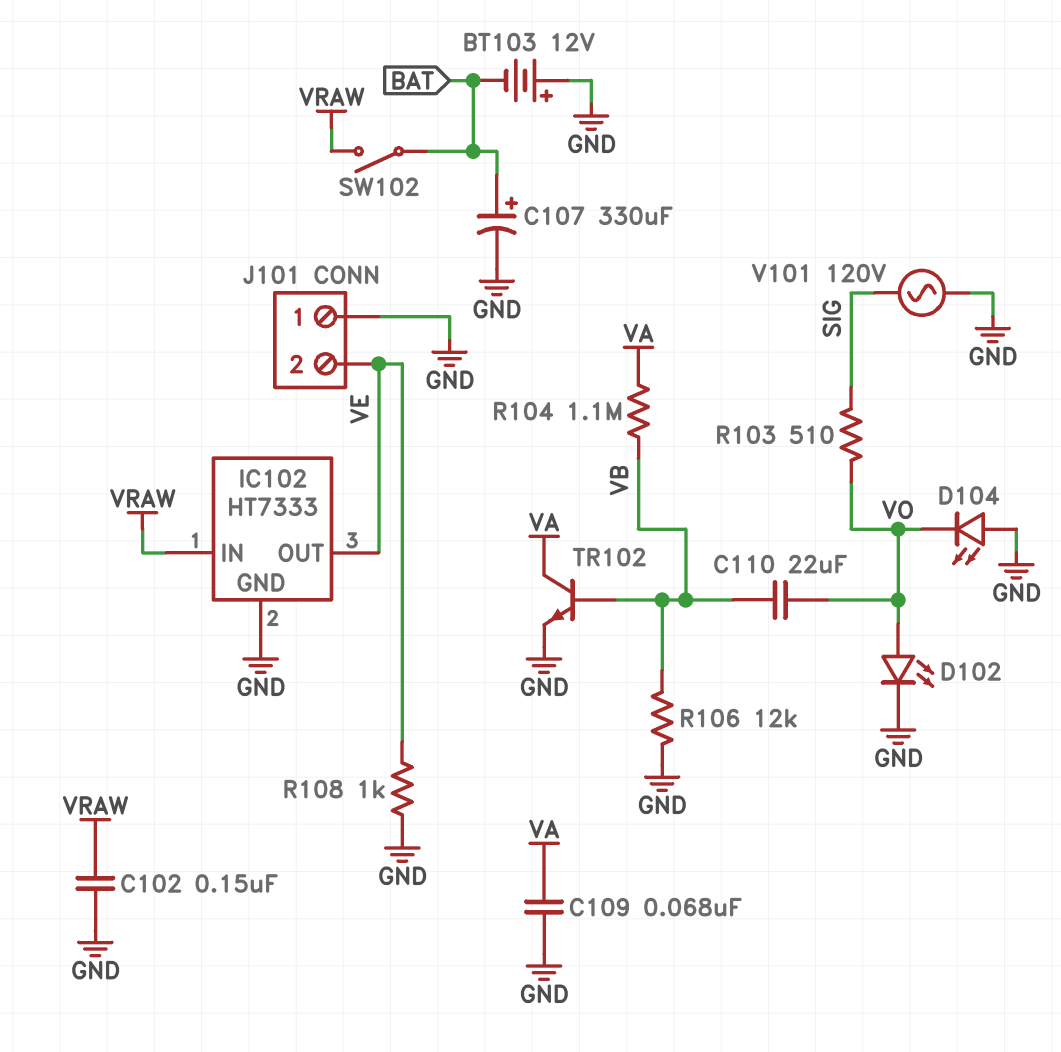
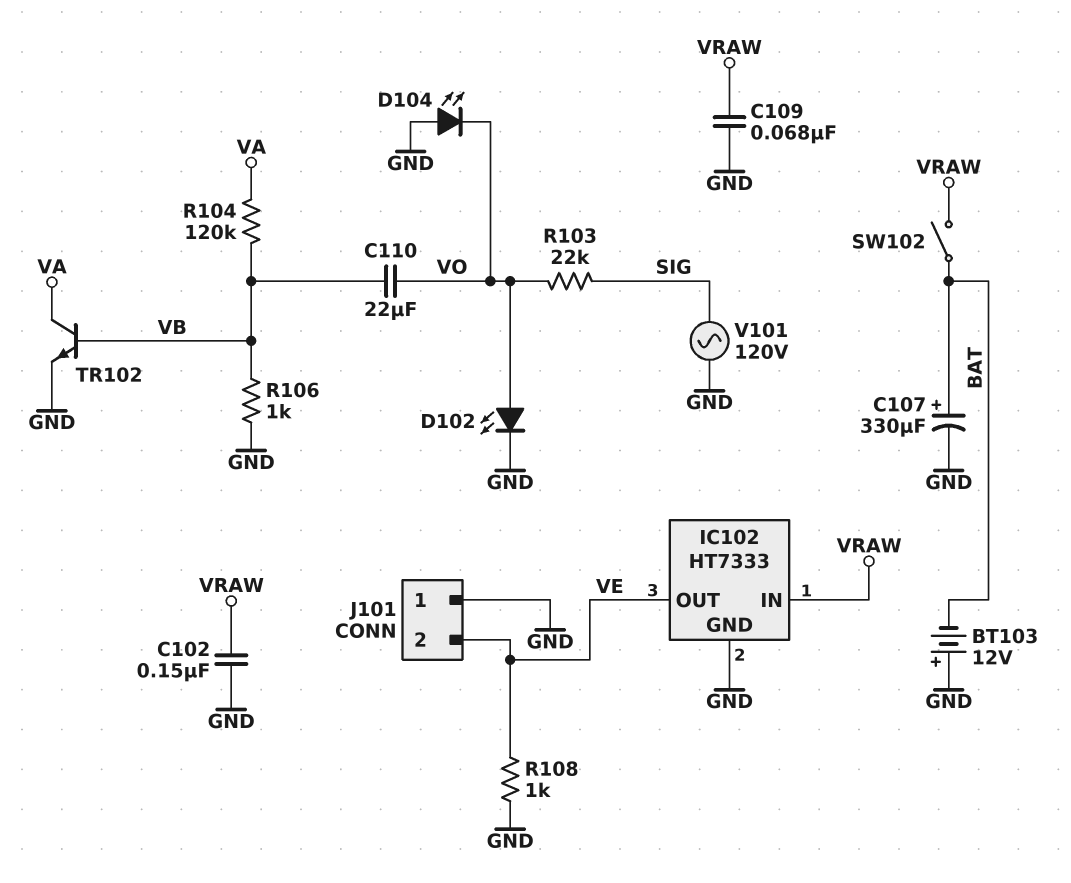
C109: 68nF (GND, VA) -> 68nF (GND, VRAW)
R103: 510 (SIG, VO) -> 22k (SIG, VO)
R104: 1.1M (VA, VB) -> 120k (VA, VB)
R106: 12k (GND, VB) -> 1k (GND, VB)

